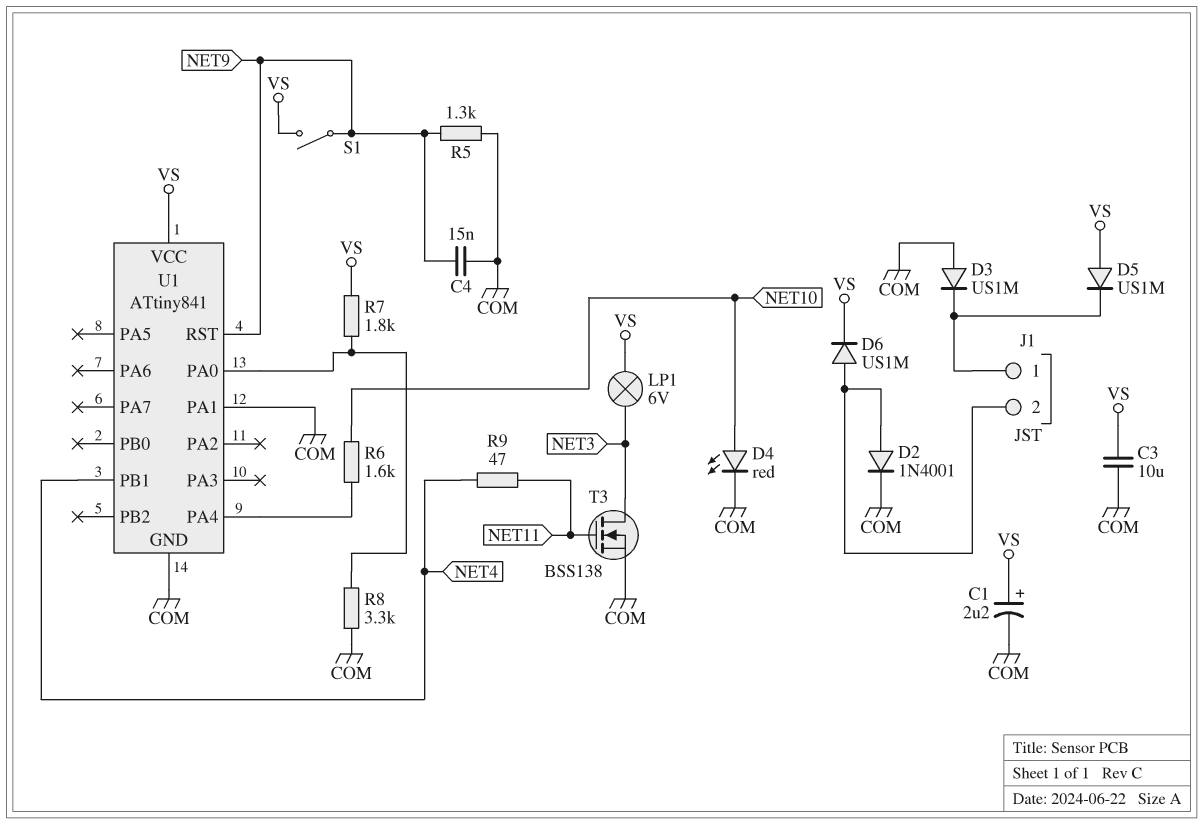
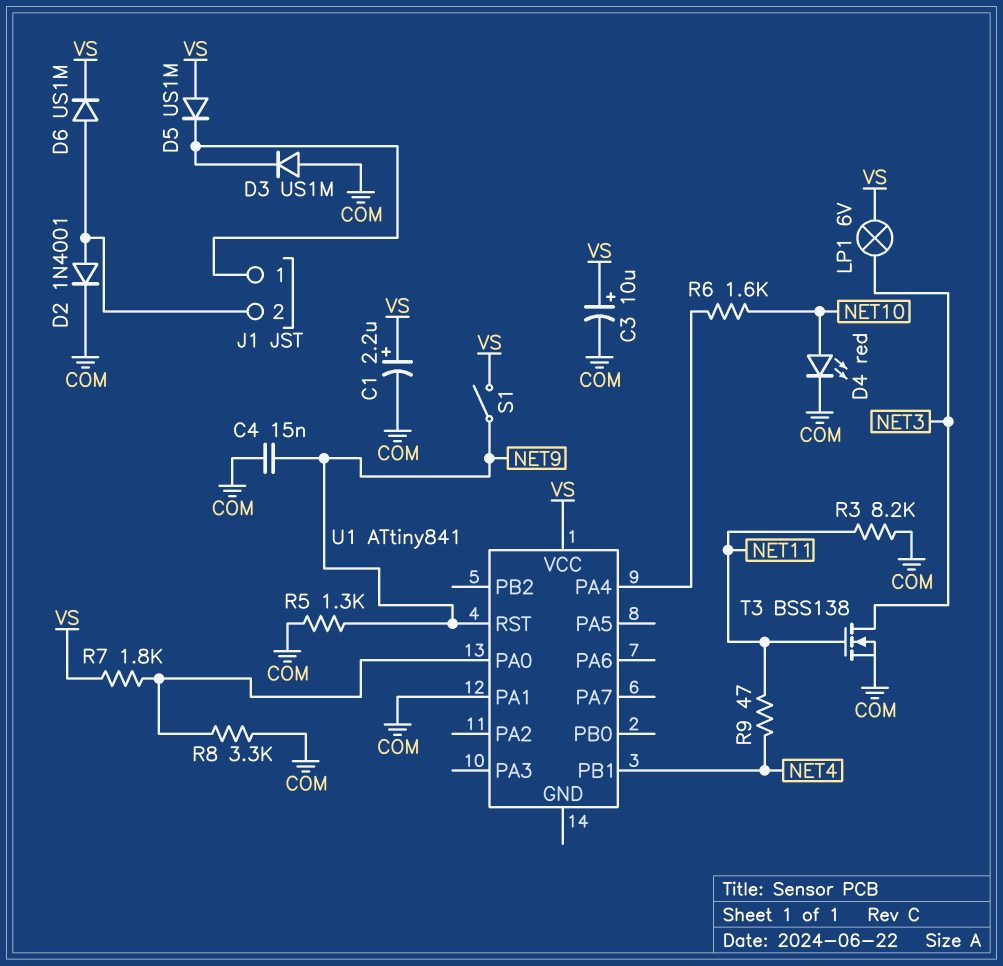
C3: 10uF (COM, VS) -> 10uF (plus VS, minus COM)
R3: none -> 8.2k (COM, NET11)
U1 pin GND: COM -> none

